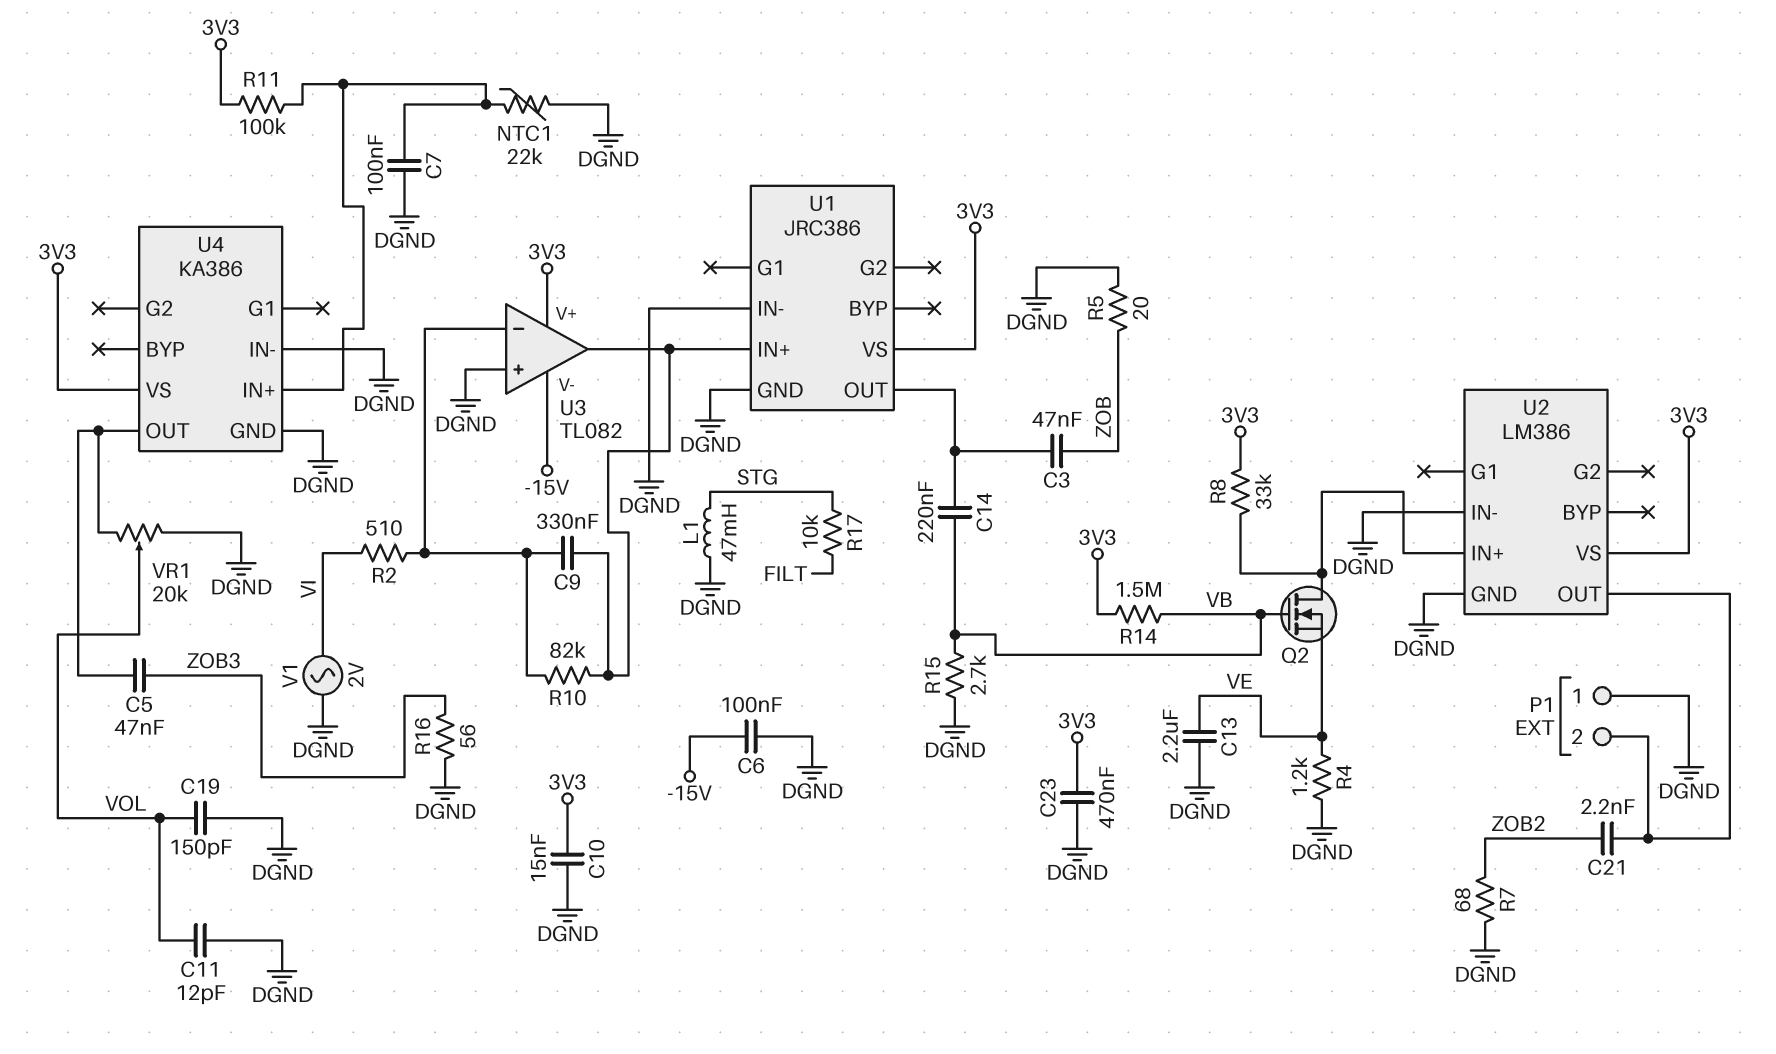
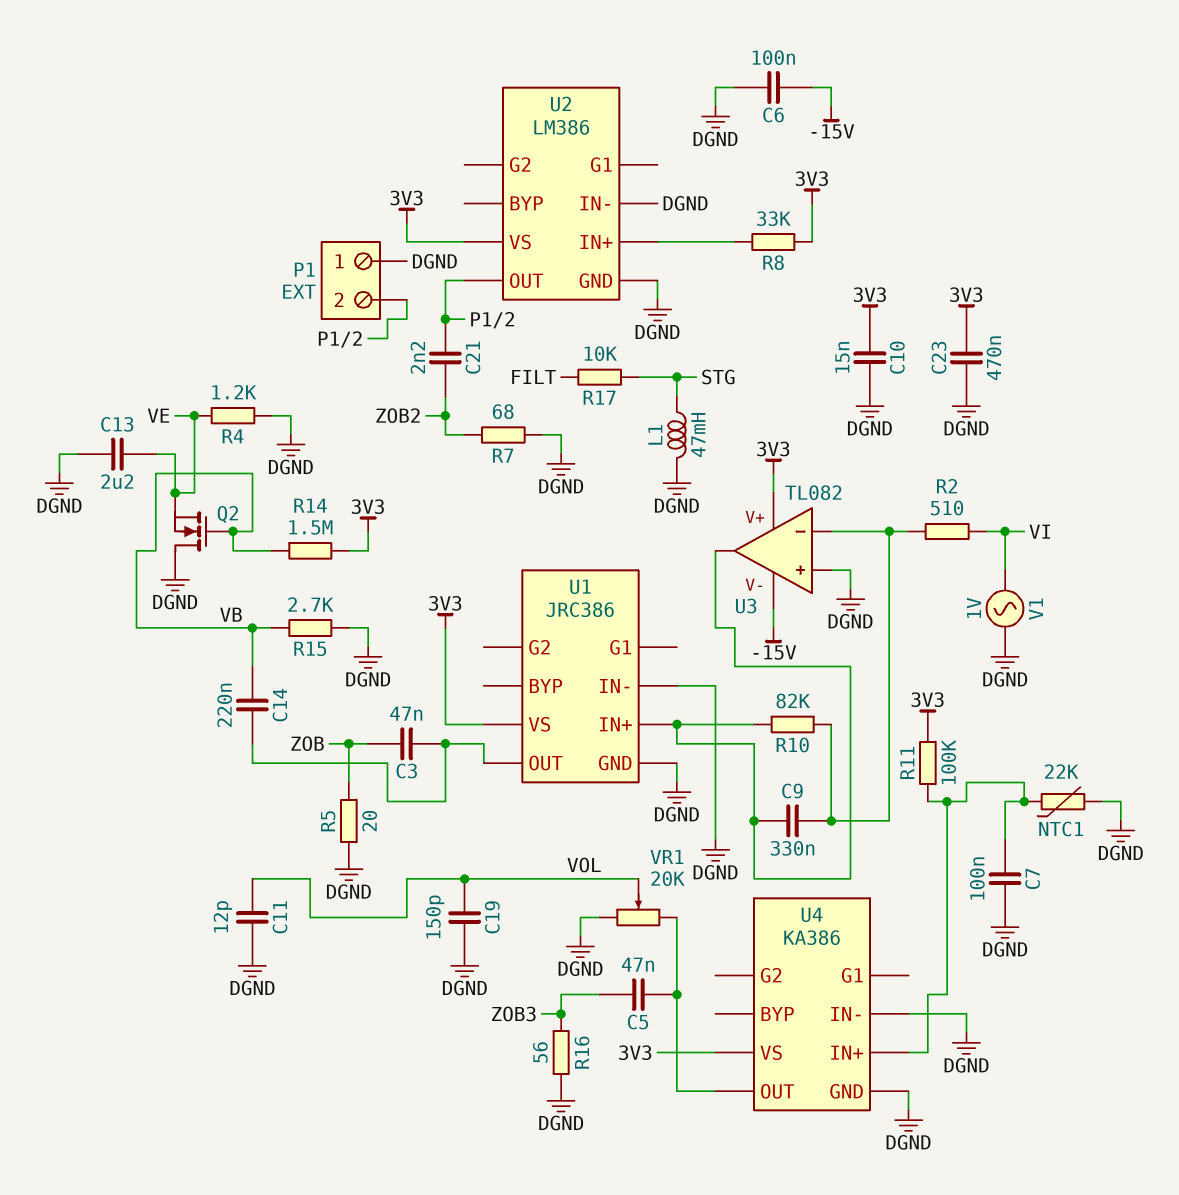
Q2: NMOS (G VB, D U2/IN+, S VE) -> NMOS (G VB, D DGND, S VE)
V1: AC 2V (DGND, VI) -> AC 1V (DGND, VI)

